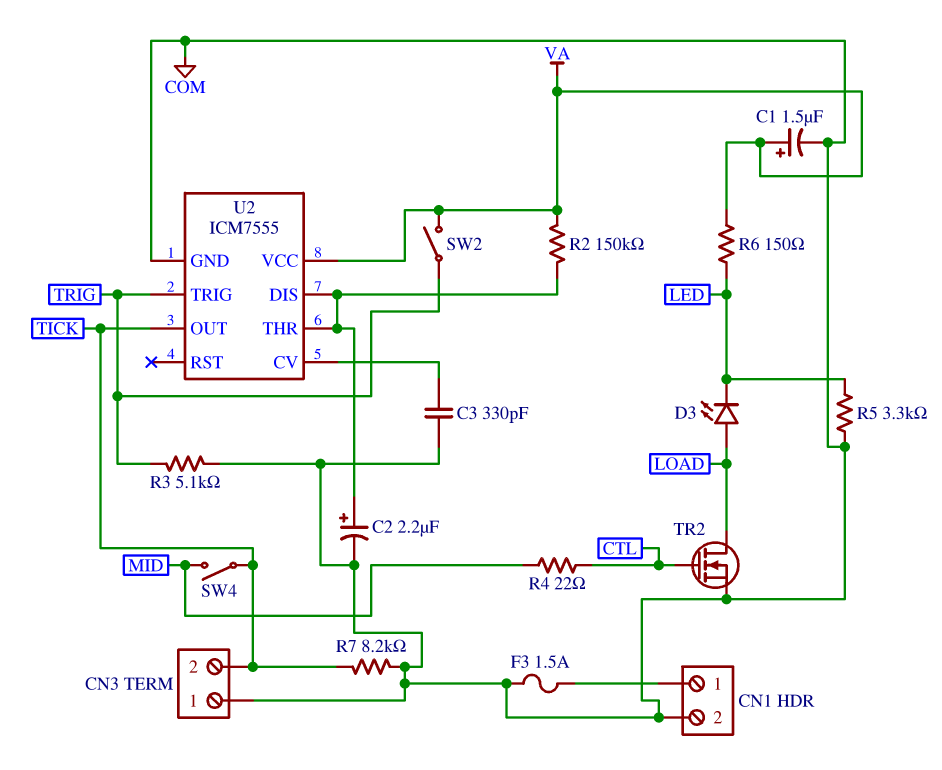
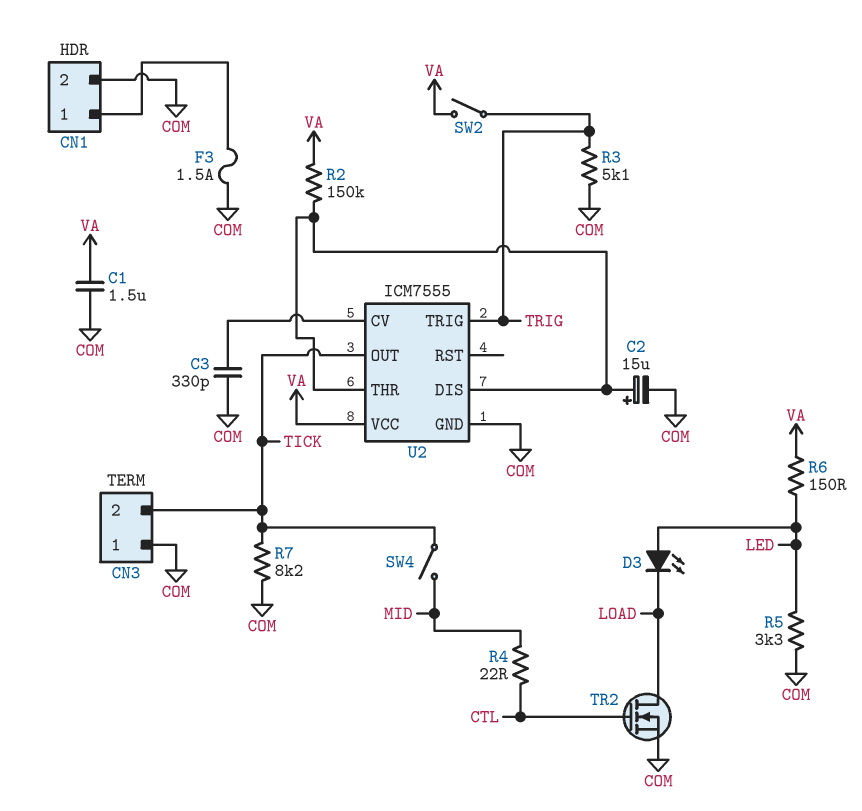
C1: 1.5uF (plus VA, minus COM) -> 1.5uF (COM, VA)
C2: 2.2uF (plus U2/DIS, minus COM) -> 15uF (plus U2/DIS, minus COM)
D3: LED (A LOAD, K LED) -> LED (A LED, K LOAD)

